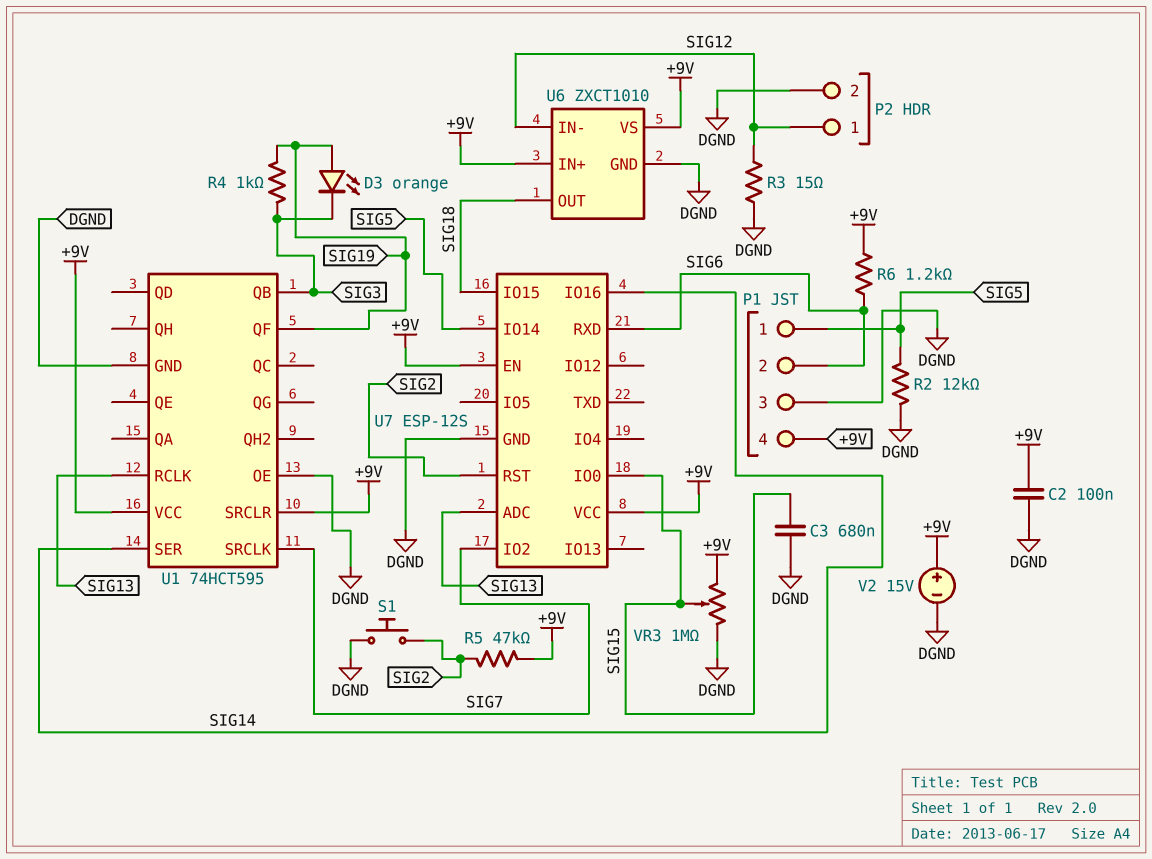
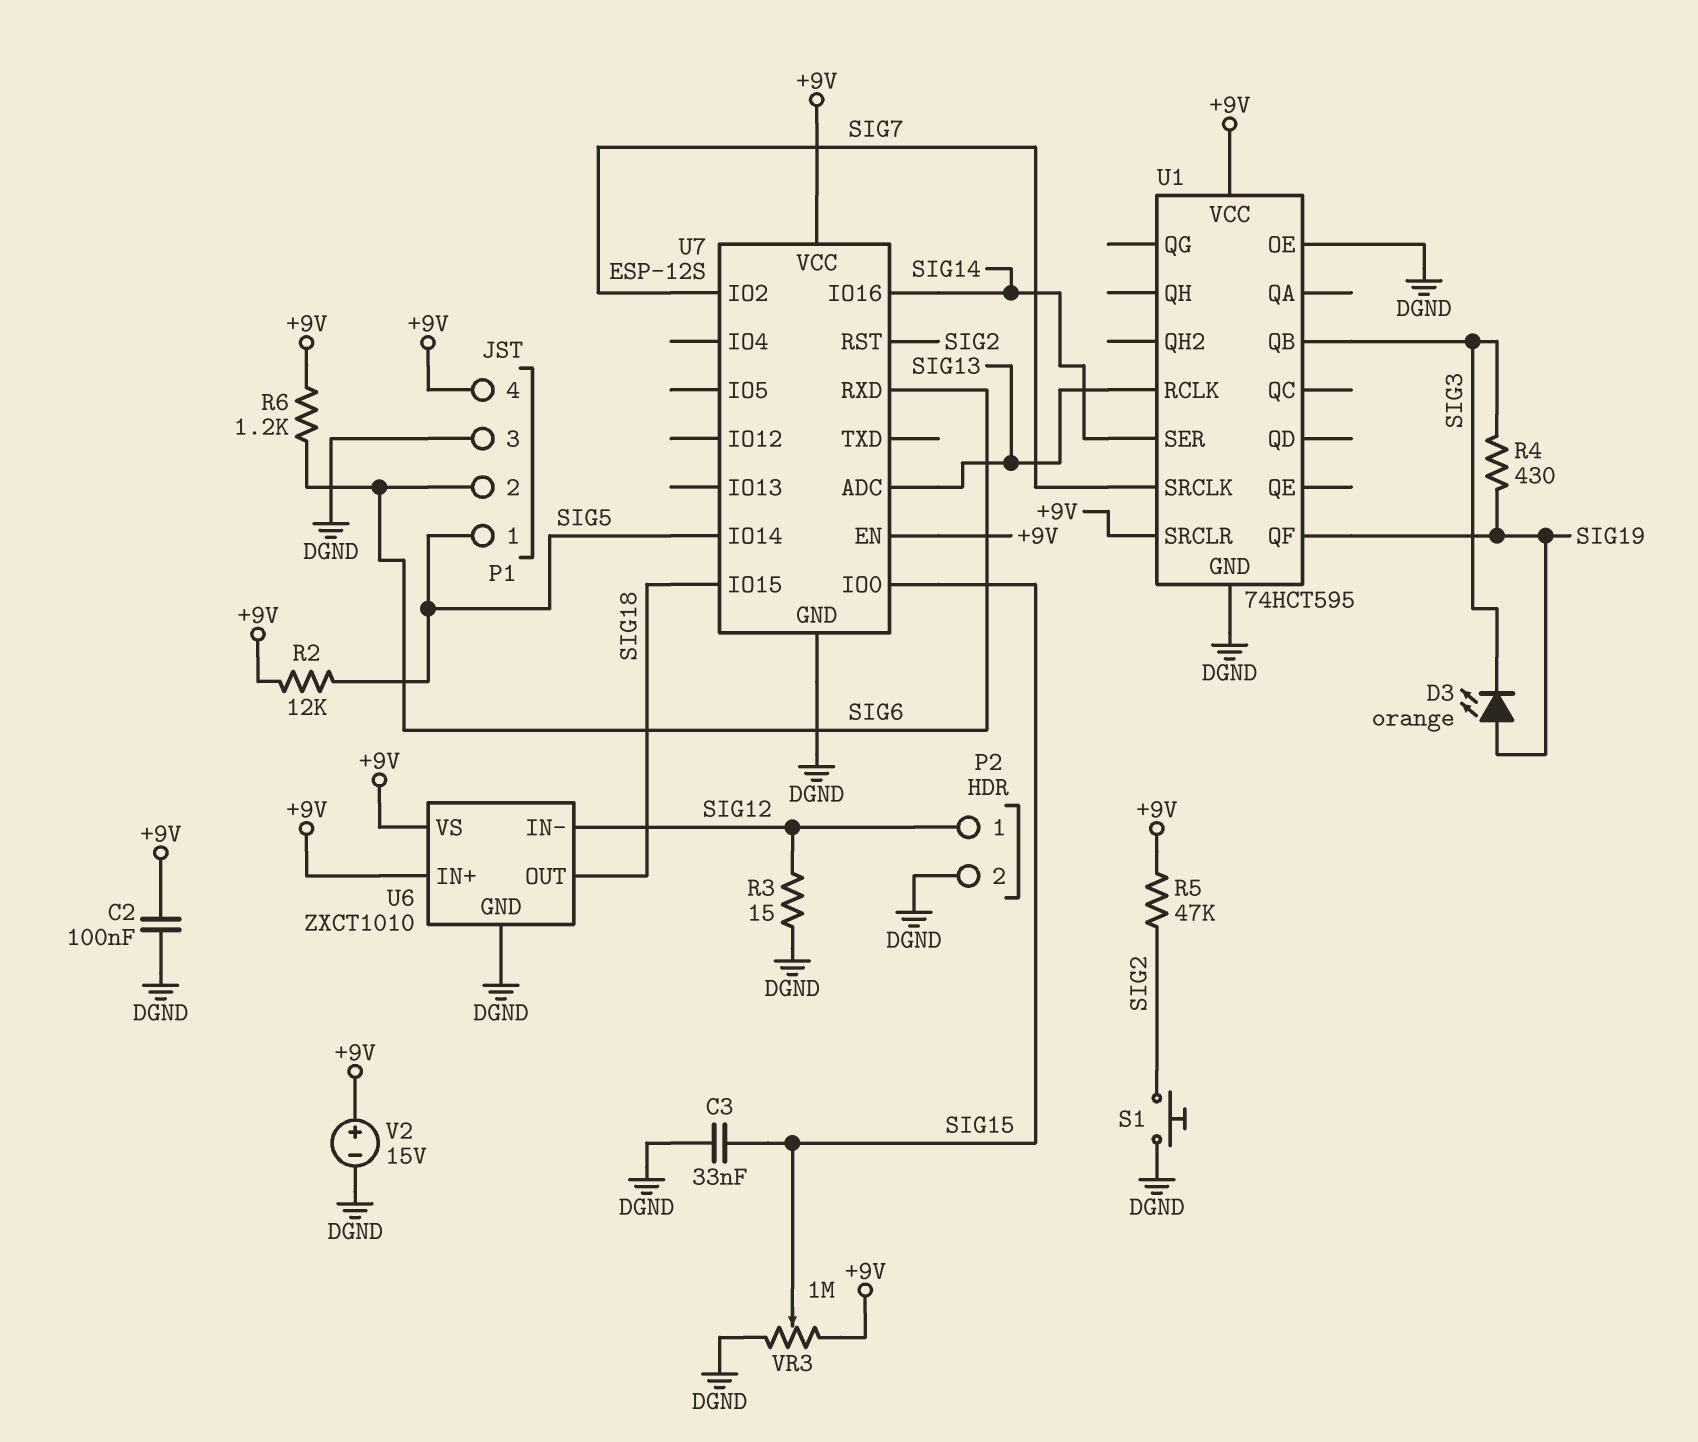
C3: 680nF (DGND, SIG15) -> 33nF (DGND, SIG15)
R2: 12k (DGND, SIG5) -> 12k (+9V, SIG5)
R4: 1k (SIG3, SIG19) -> 430 (SIG3, SIG19)

